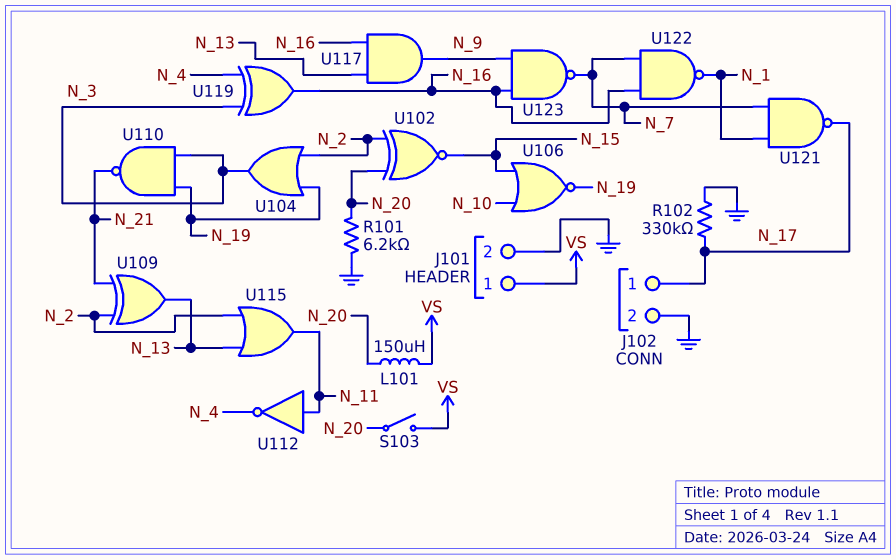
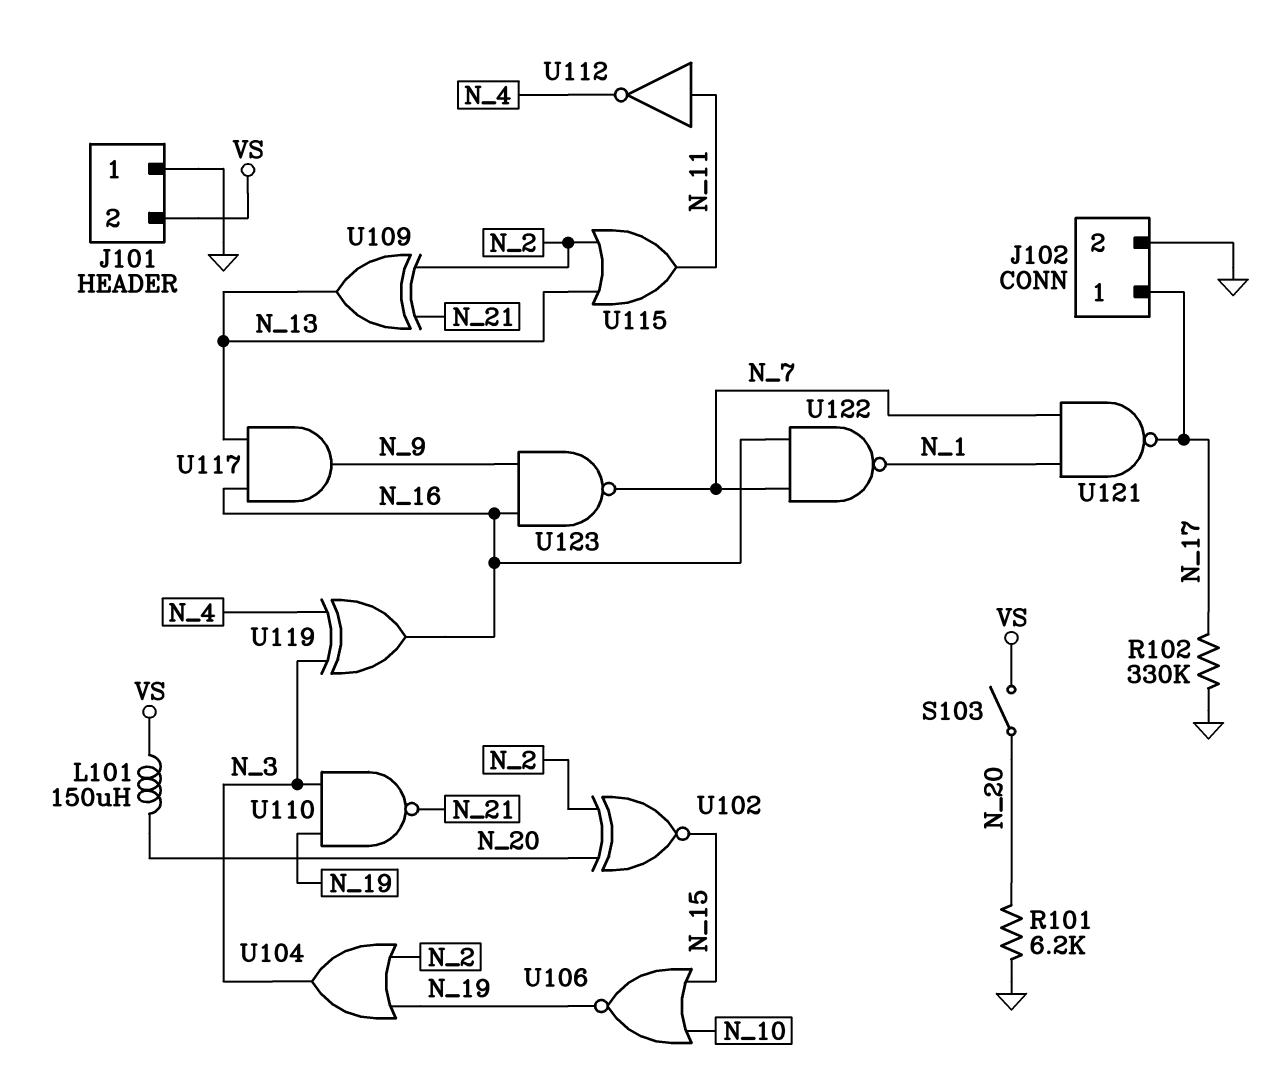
J101 pin 1: VS -> GND
J101 pin 2: GND -> VS

